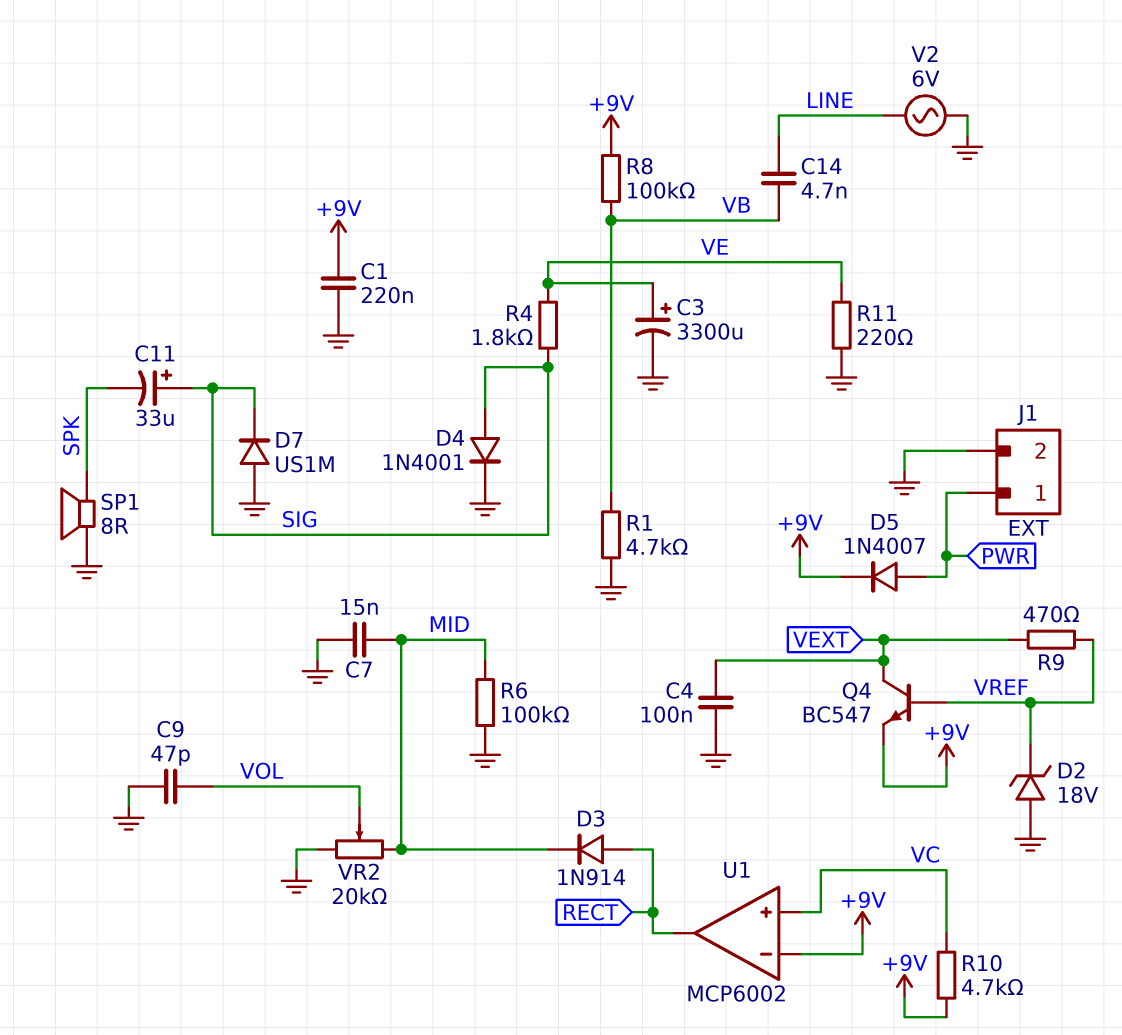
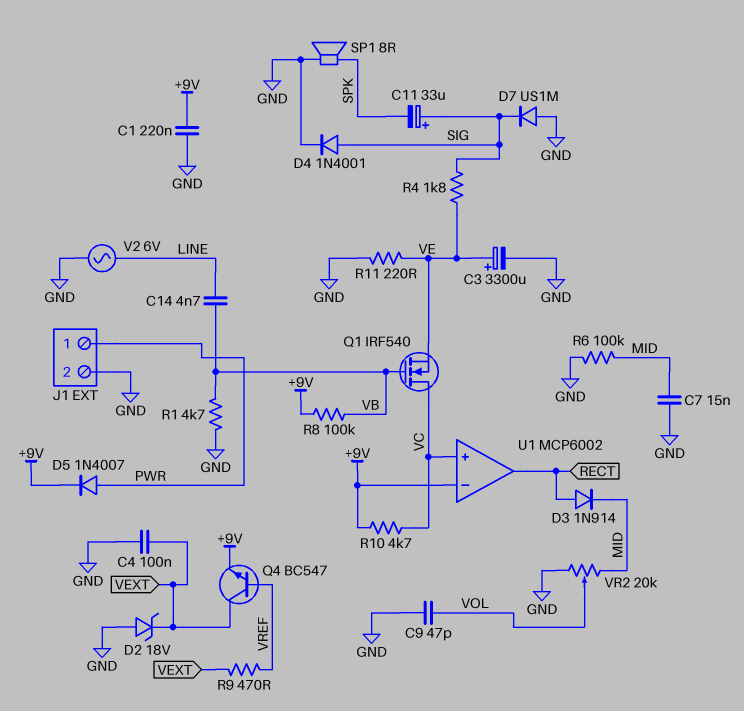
D2: zener 18V (A GND, K VREF) -> zener 18V (A GND, K VEXT)
Q1: none -> NMOS IRF540 (G VB, D VC, S VE)

